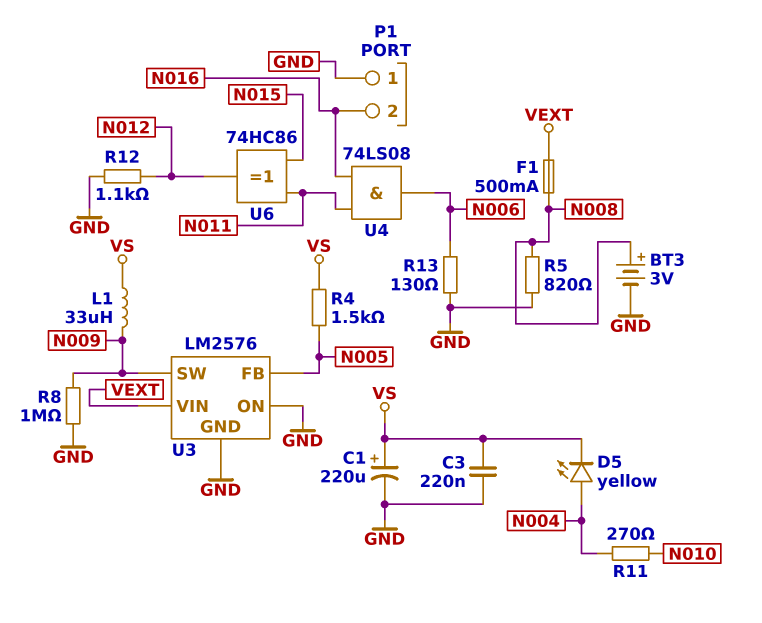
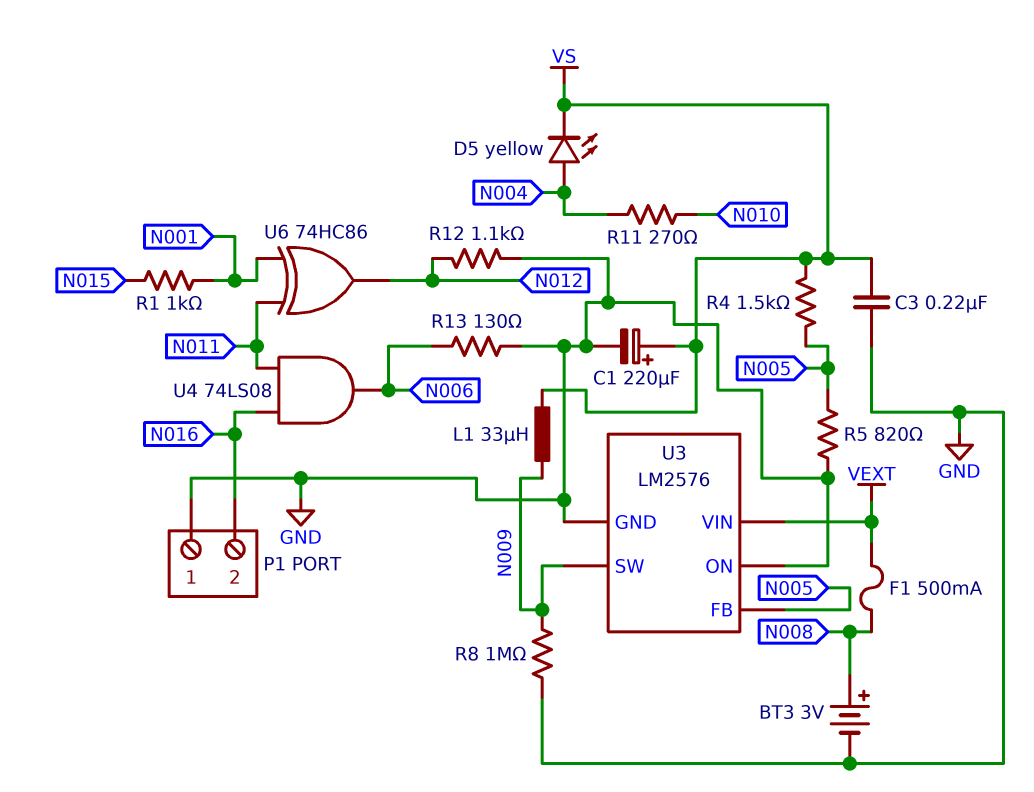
R1: none -> 1k (N001, N015)
R5: 820 (GND, N008) -> 820 (GND, N005)
U6: XOR 74HC86 (in N011, in N015, out N012) -> XOR 74HC86 (in N001, in N011, out N012)

